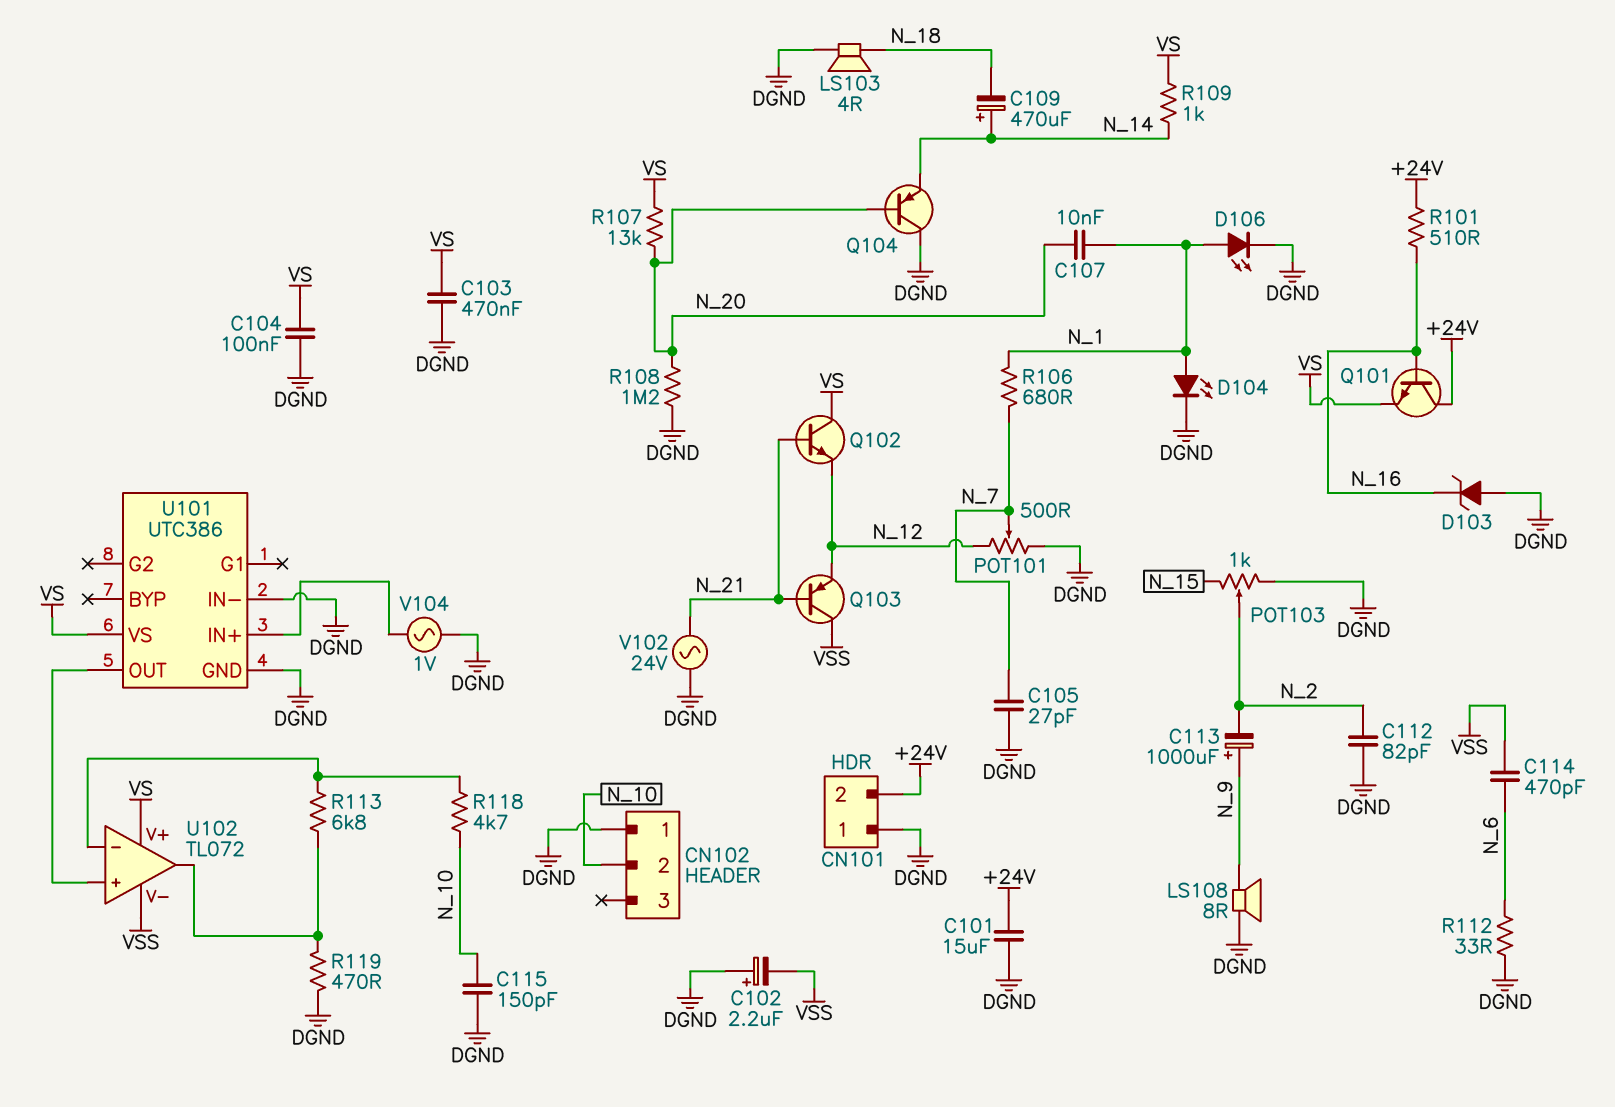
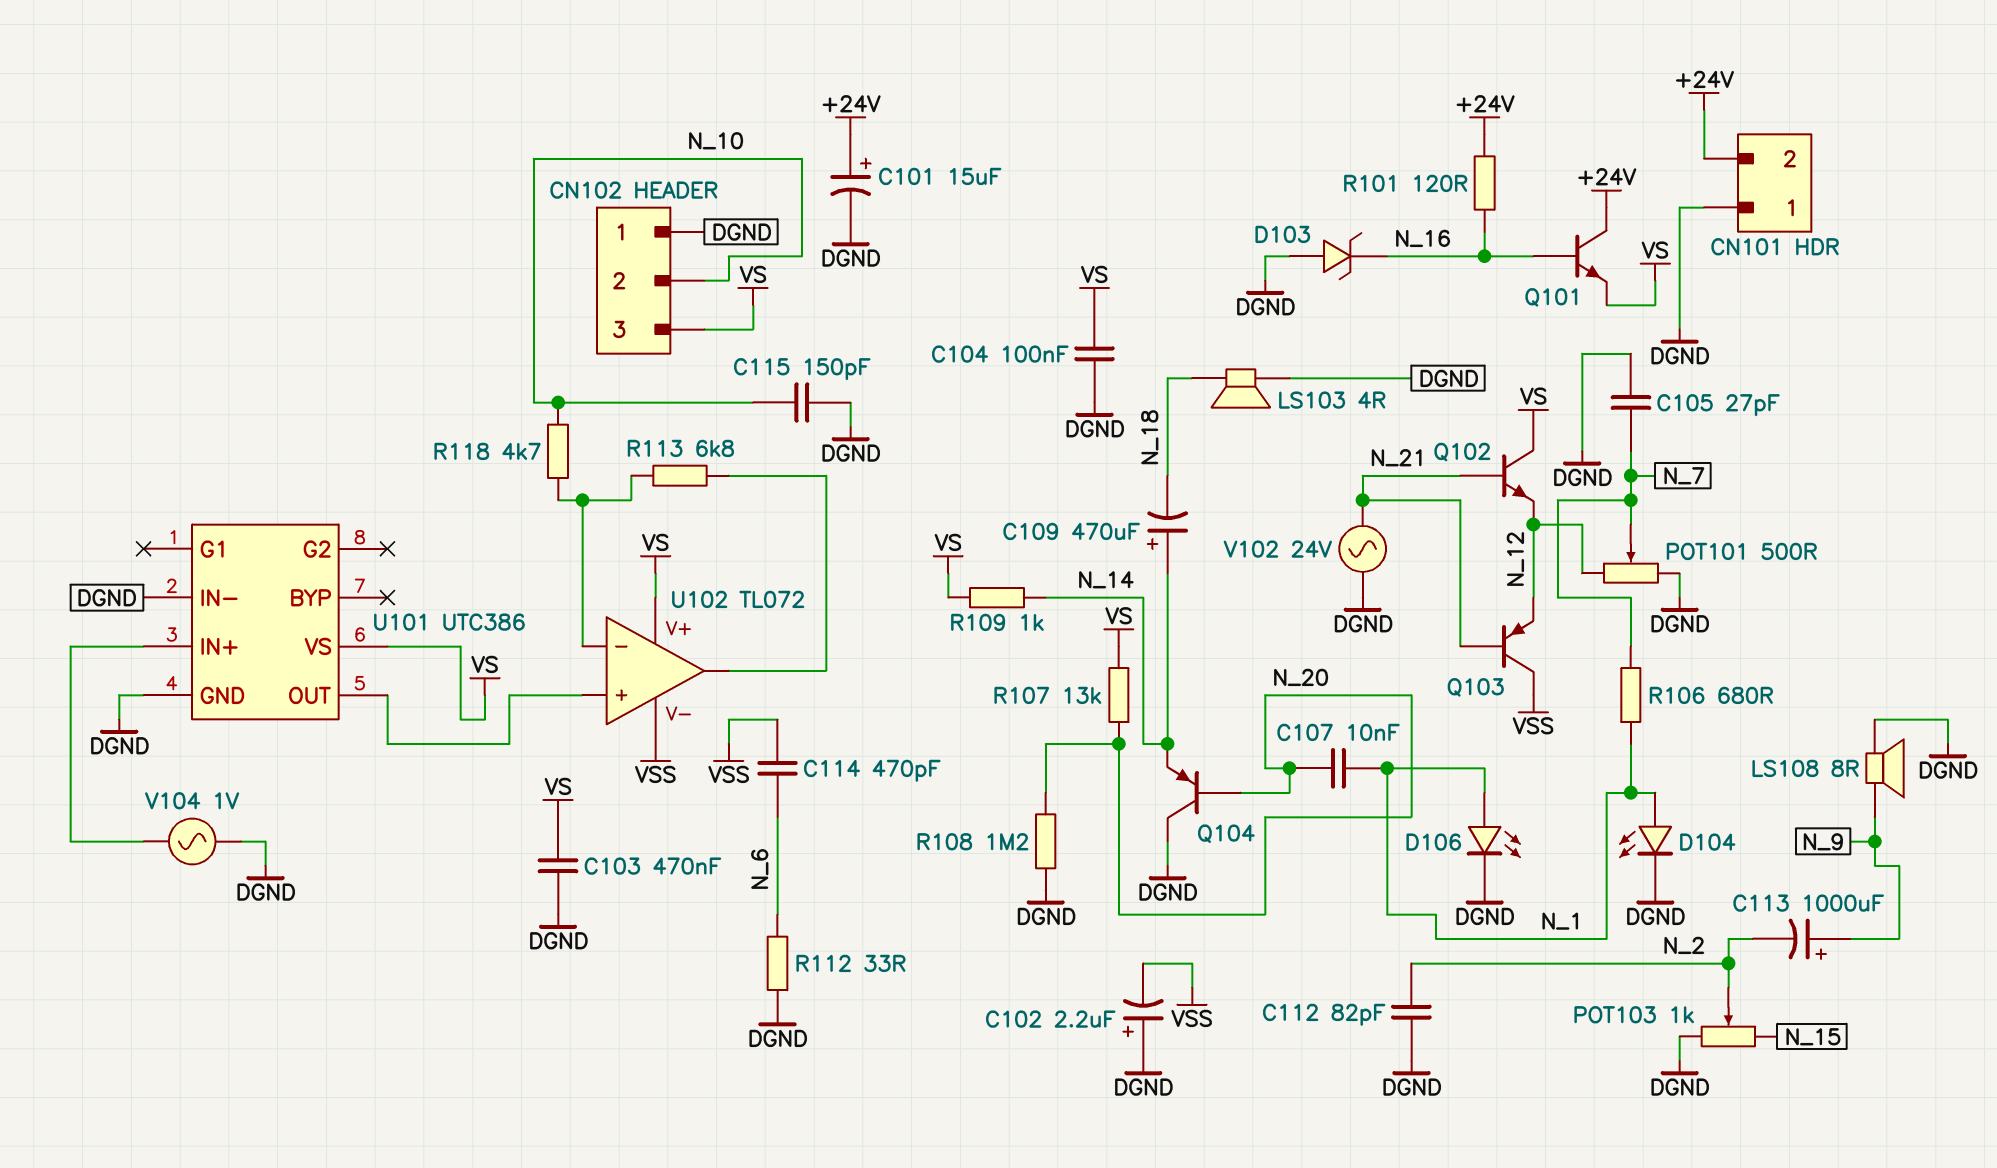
C101: 15uF (+24V, DGND) -> 15uF (plus +24V, minus DGND)
CN102 pin 3: none -> VS
R101: 510 (+24V, N_16) -> 120 (+24V, N_16)
R119: 470 (DGND, U102/out) -> none

